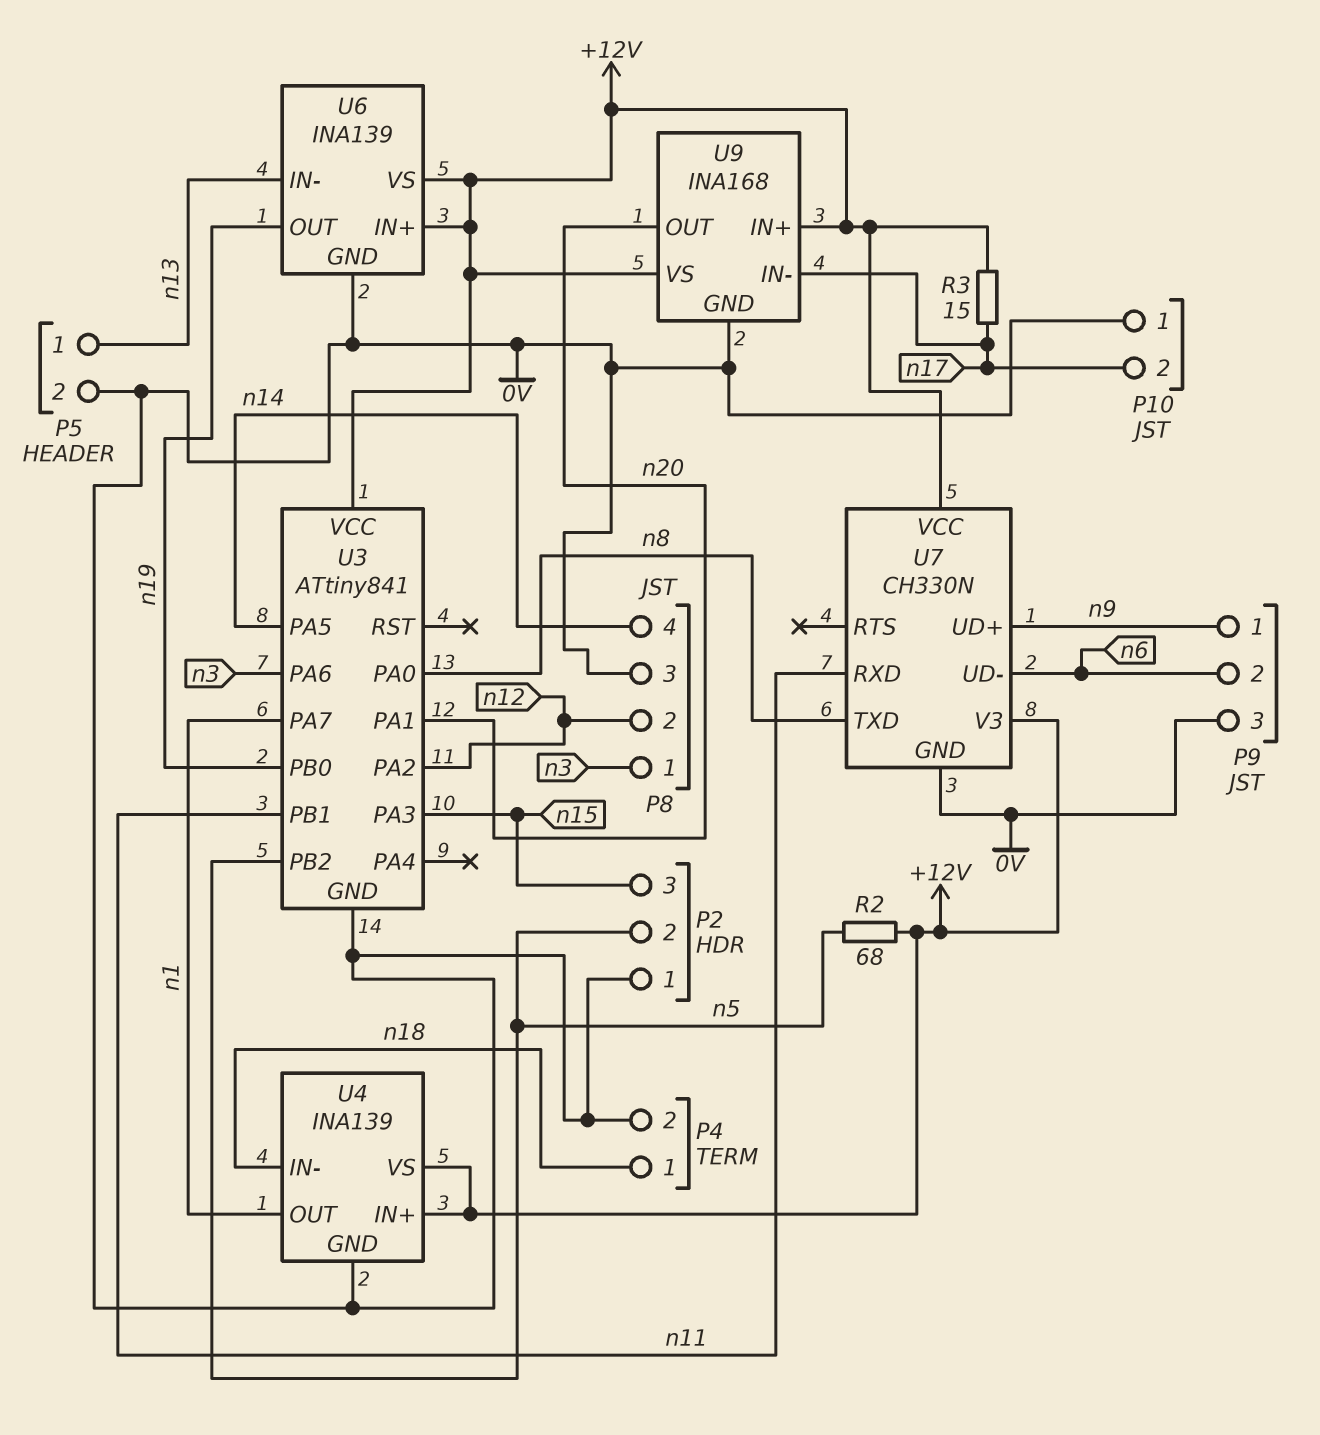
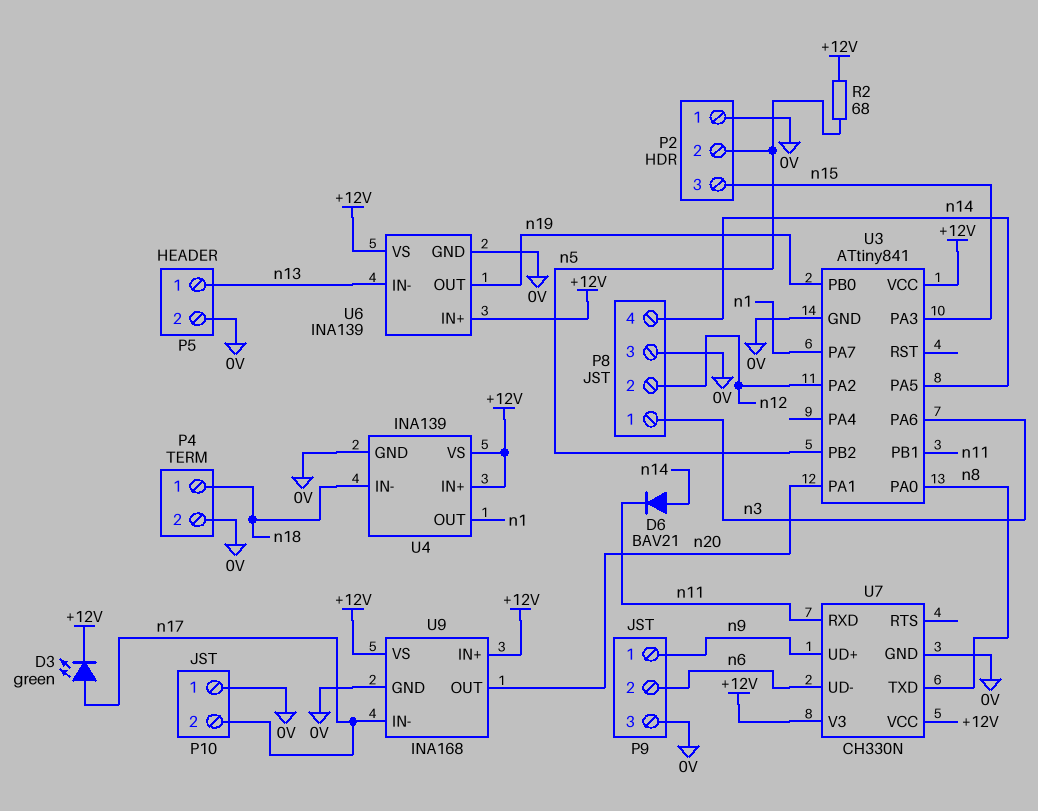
D3: none -> LED green (A n17, K +12V)
D6: none -> diode BAV21 (A n14, K n11)
R3: 15 (+12V, n17) -> none

